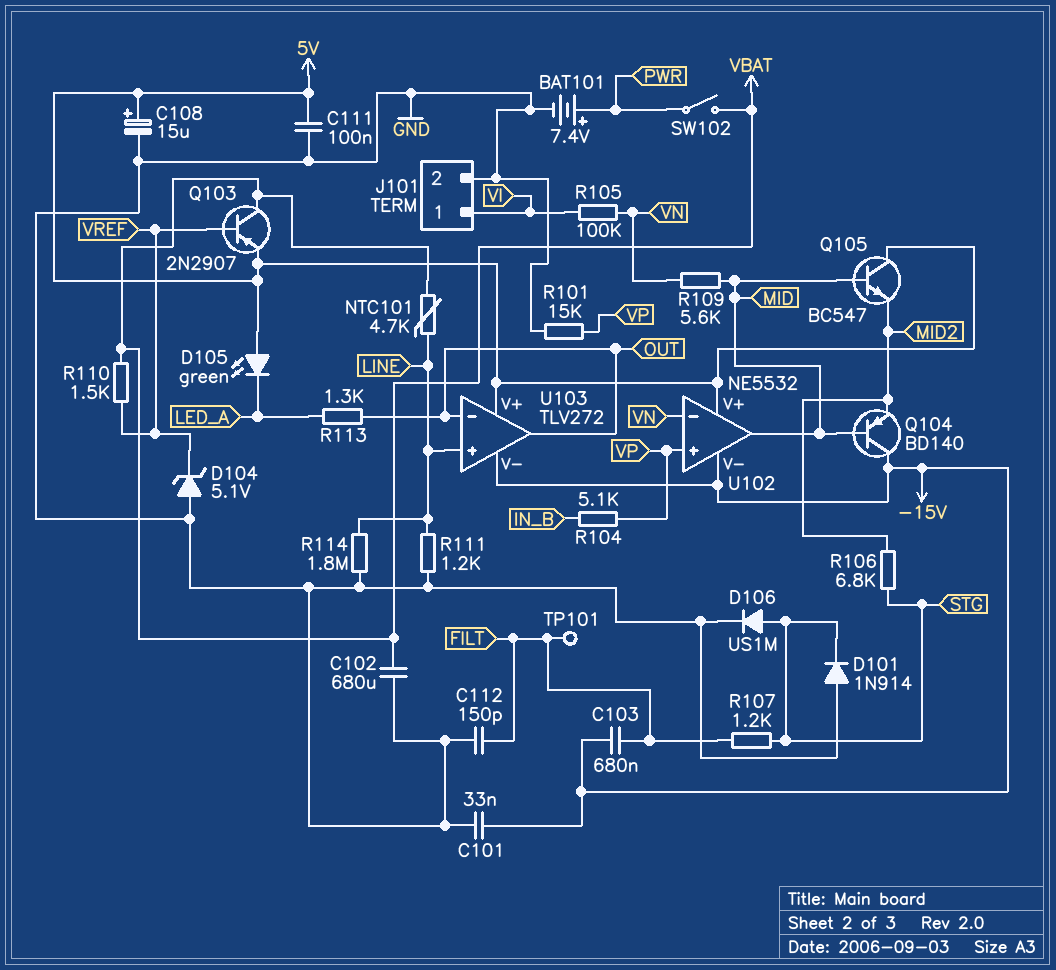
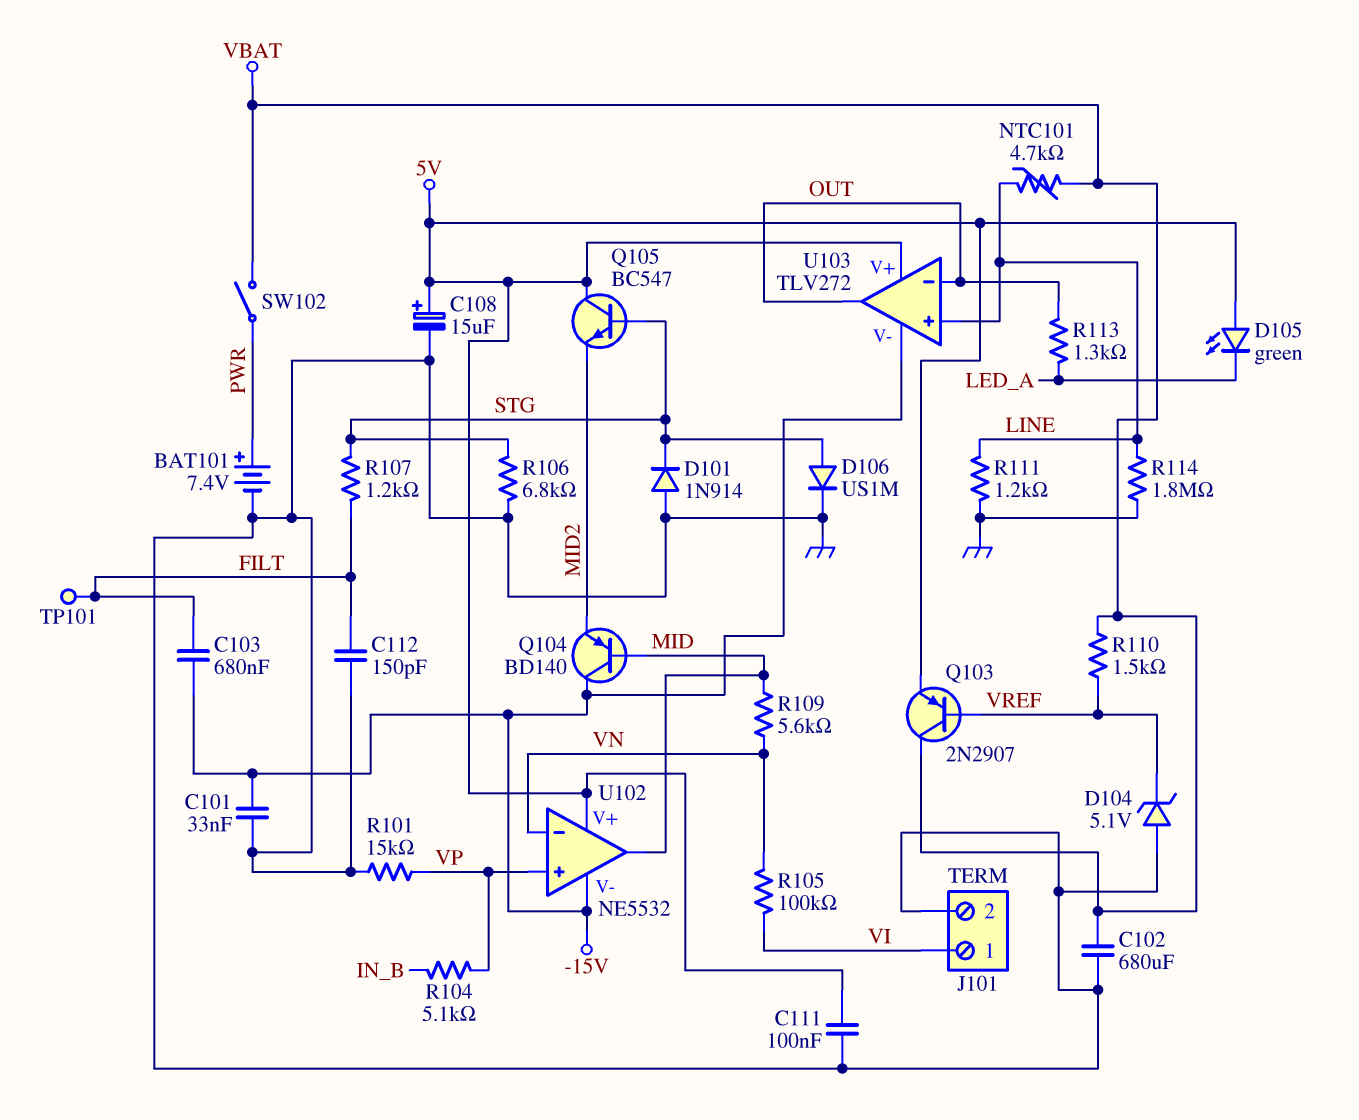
Q105: NPN BC547 (B MID, C 5V, E MID2) -> NPN BC547 (B STG, C 5V, E MID2)
R106: 6.8k (MID2, STG) -> 6.8k (GND, STG)

